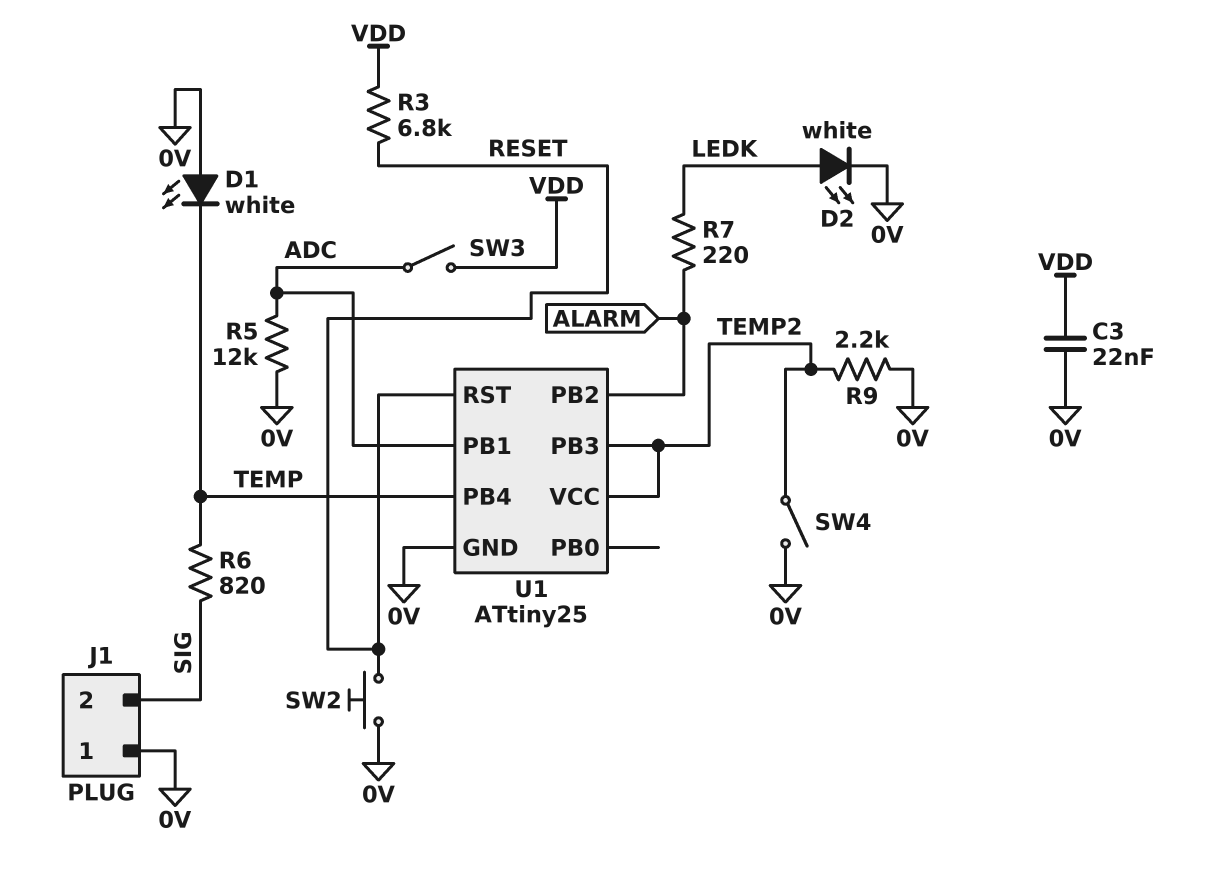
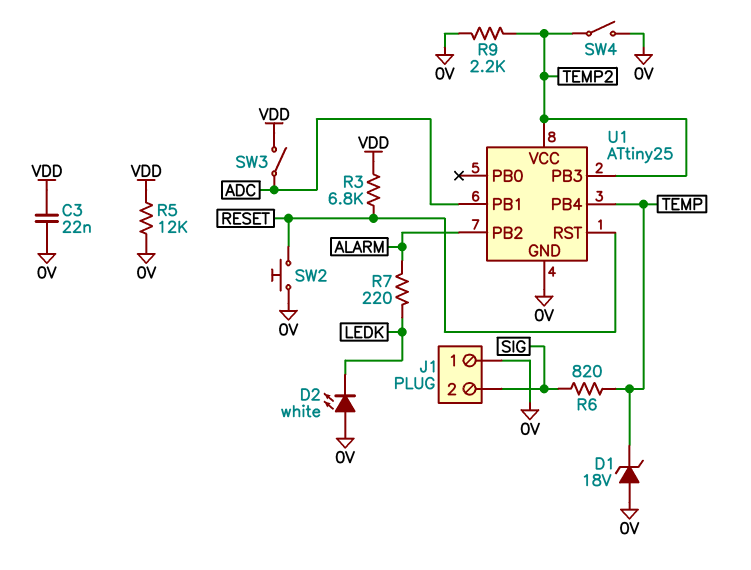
D1: LED white (A 0V, K TEMP) -> zener 18V (A 0V, K TEMP)
D2: LED white (A LEDK, K 0V) -> LED white (A 0V, K LEDK)
R5: 12k (0V, ADC) -> 12k (0V, VDD)

